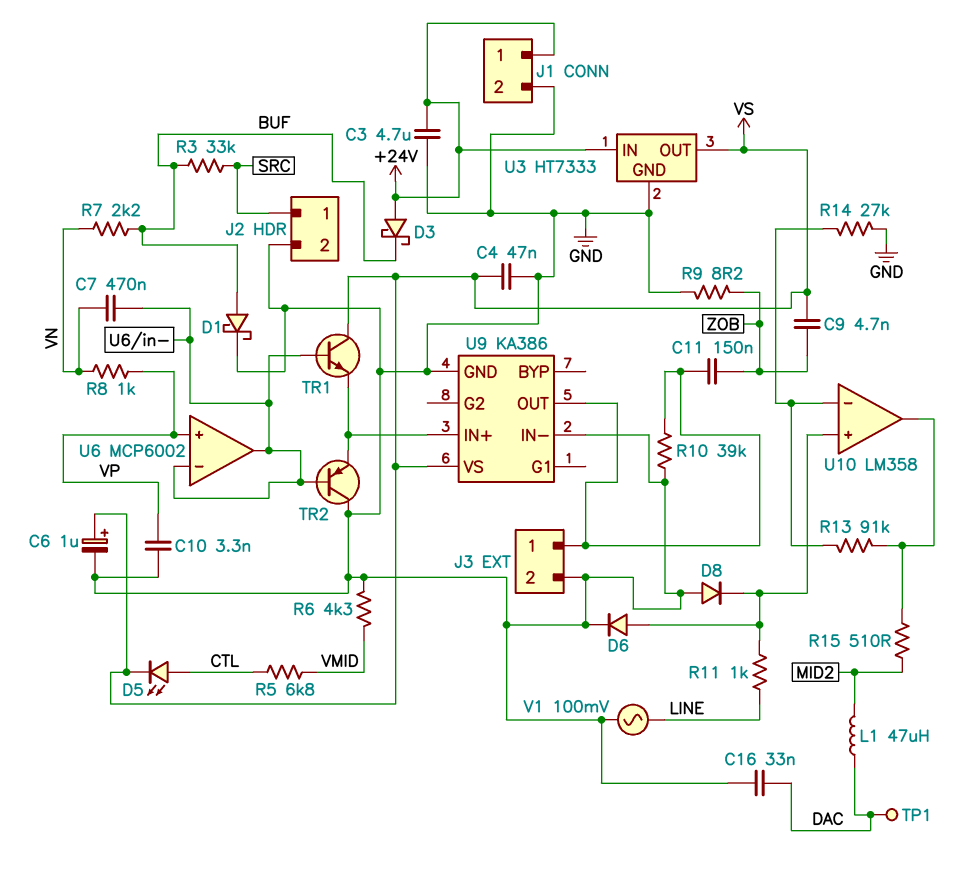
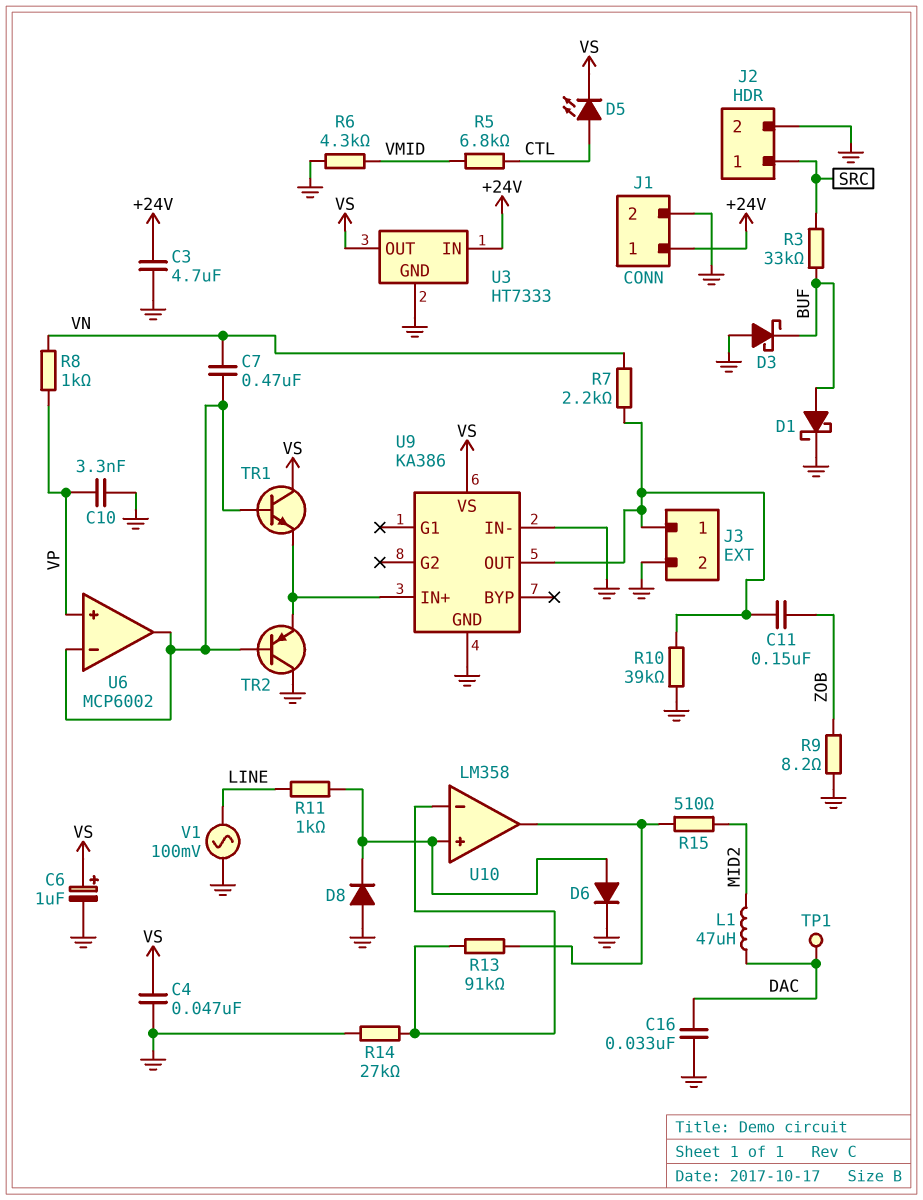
C9: 4.7nF (VS, ZOB) -> none
D3: schottky (A +24V, K BUF) -> schottky (A GND, K BUF)
R7: 2.2k (BUF, VN) -> 2.2k (J3/1, VN)

